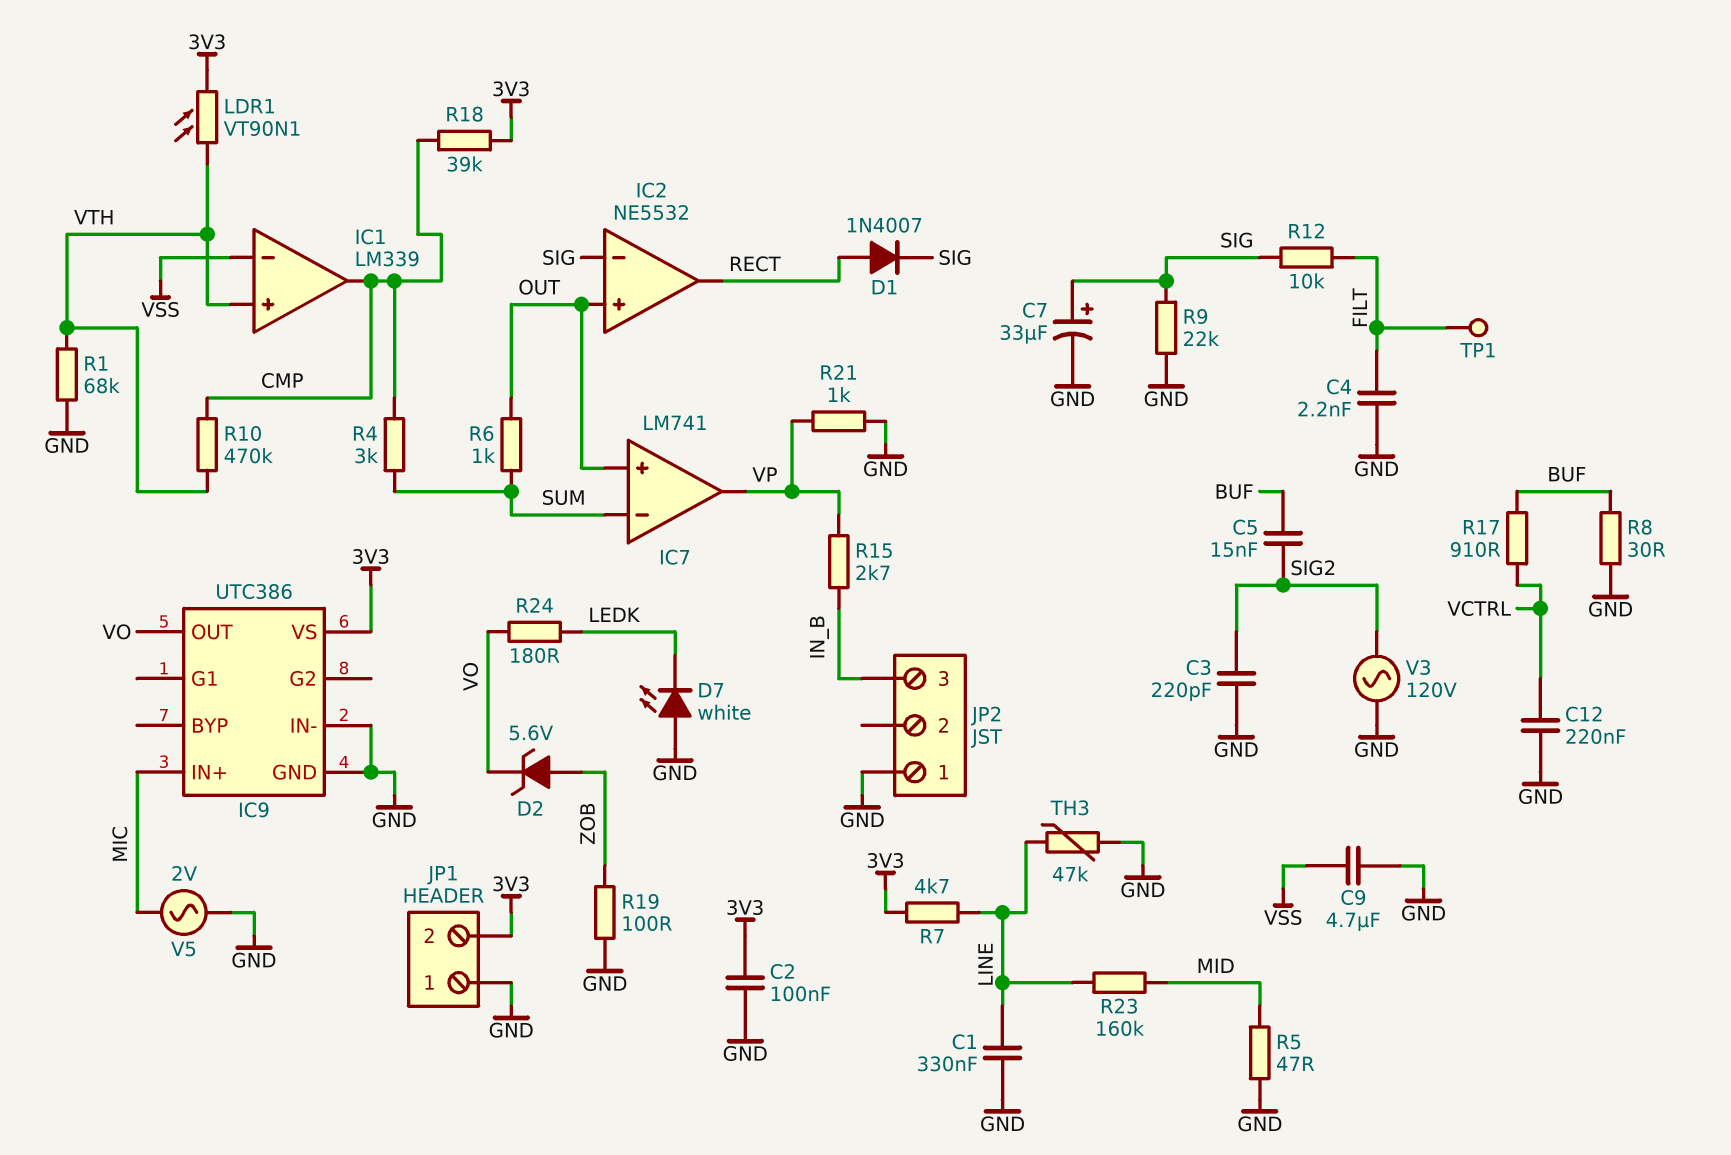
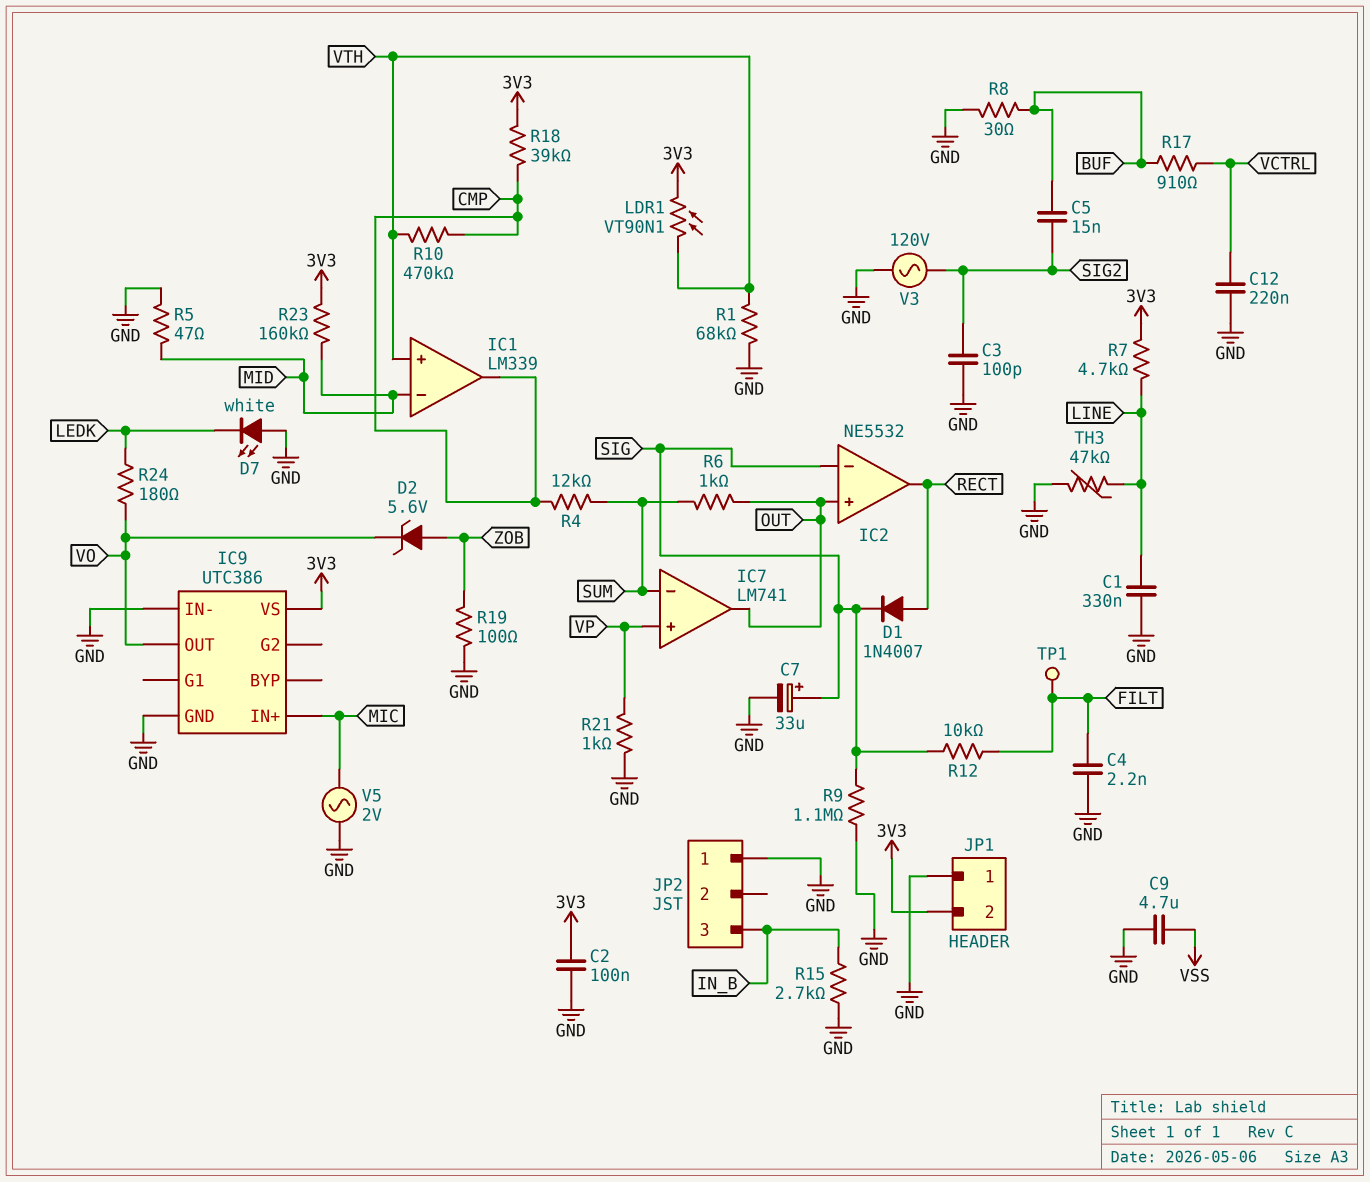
C3: 220pF (GND, SIG2) -> 100pF (GND, SIG2)
IC1 pin in-: VSS -> MID
IC7 pin in+: OUT -> VP
IC7 pin out: VP -> OUT
R4: 3k (CMP, SUM) -> 12k (CMP, SUM)
R9: 22k (GND, SIG) -> 1.1M (GND, SIG)
R15: 2.7k (IN_B, VP) -> 2.7k (GND, IN_B)
R23: 160k (LINE, MID) -> 160k (3V3, MID)

